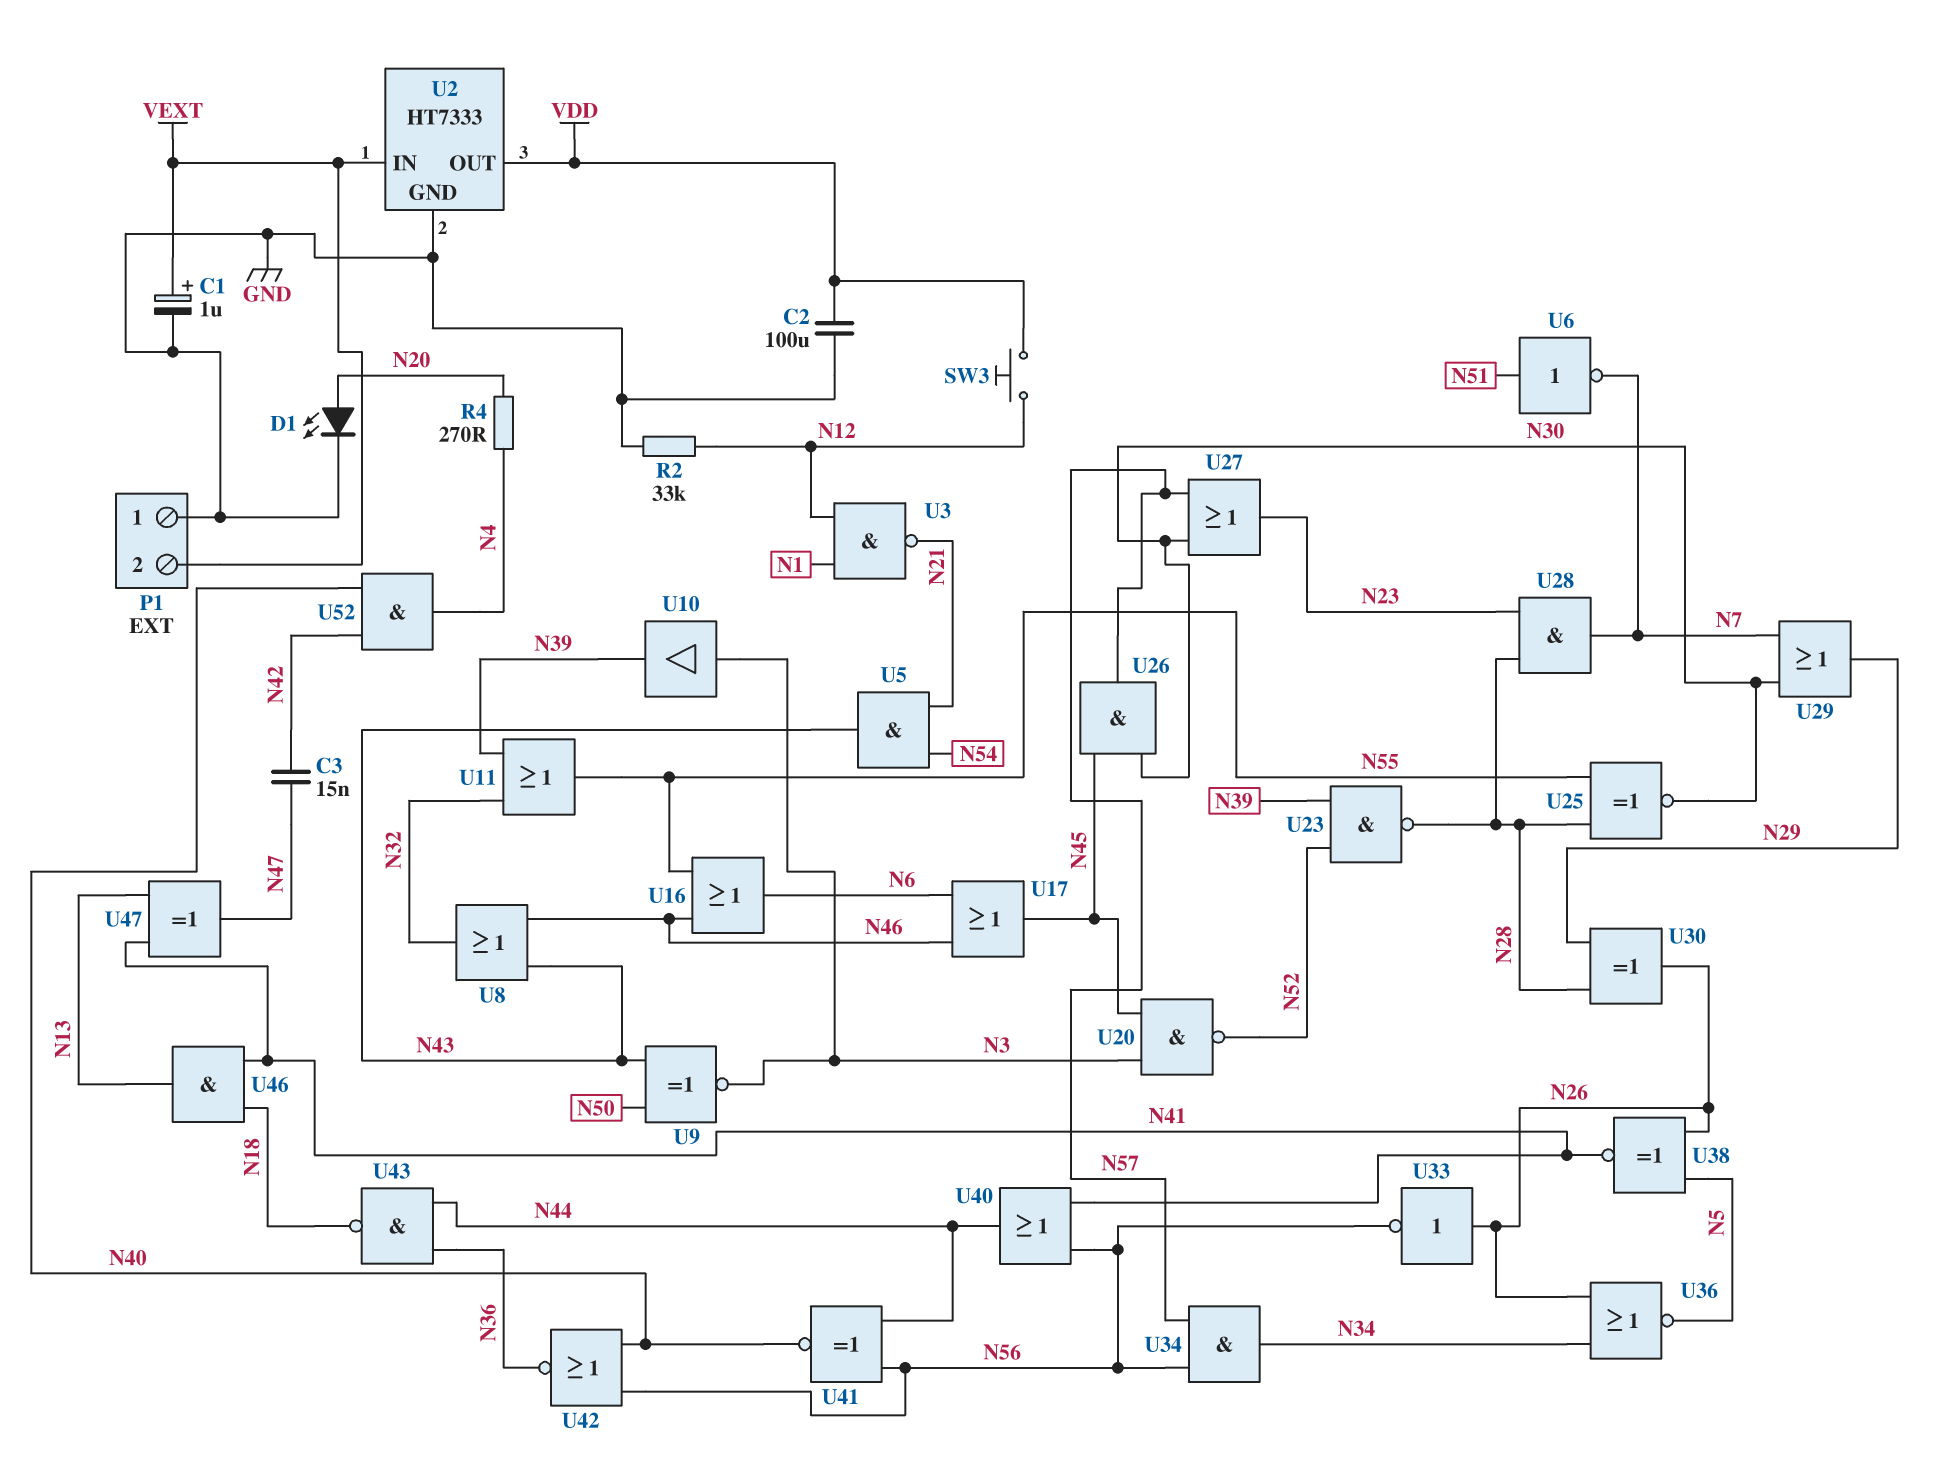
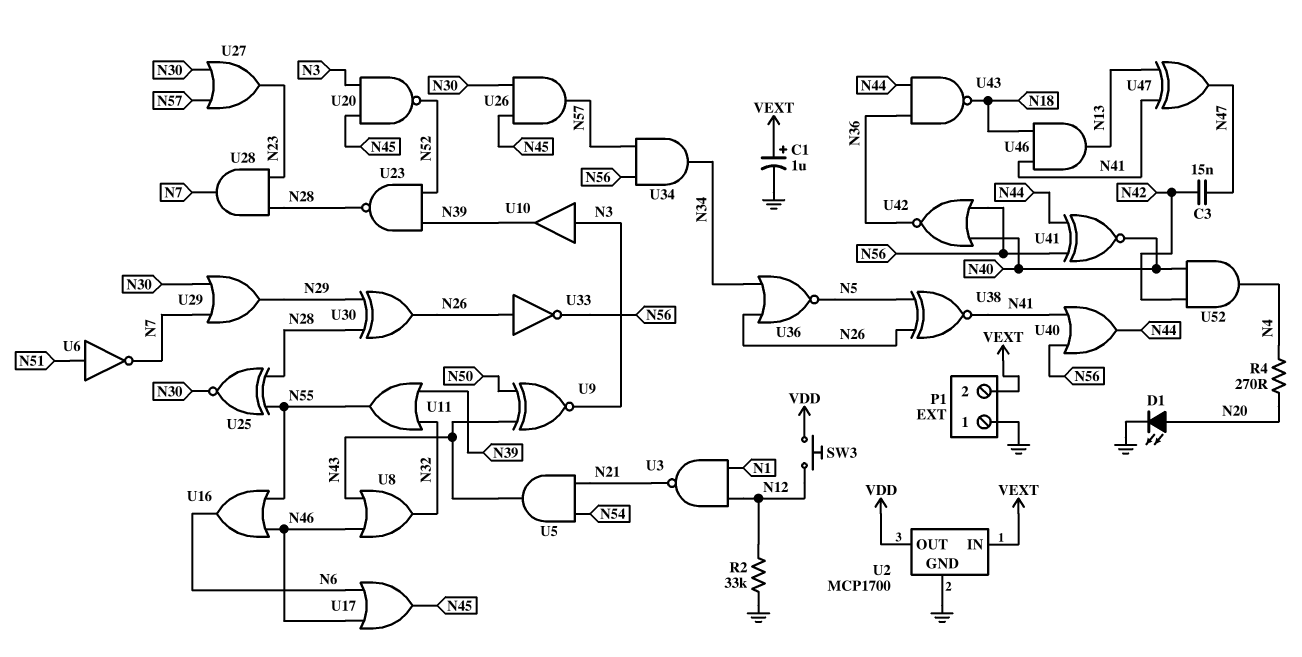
C2: 100uF (GND, VDD) -> none
U2: HT7333 -> MCP1700

